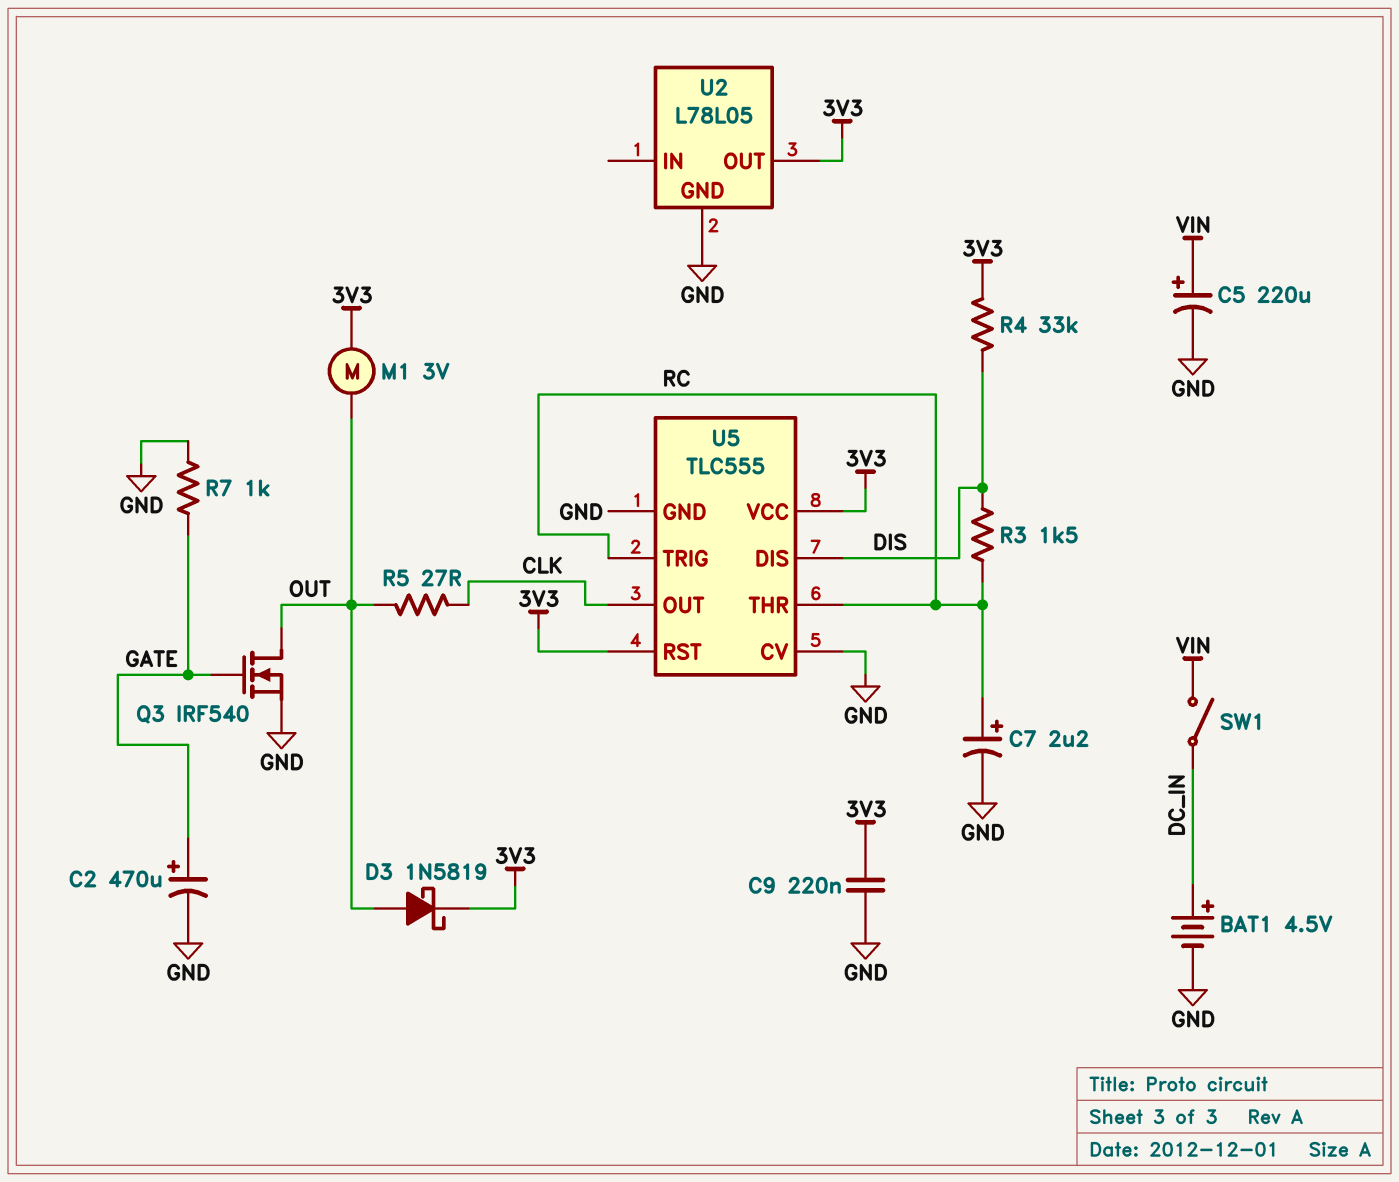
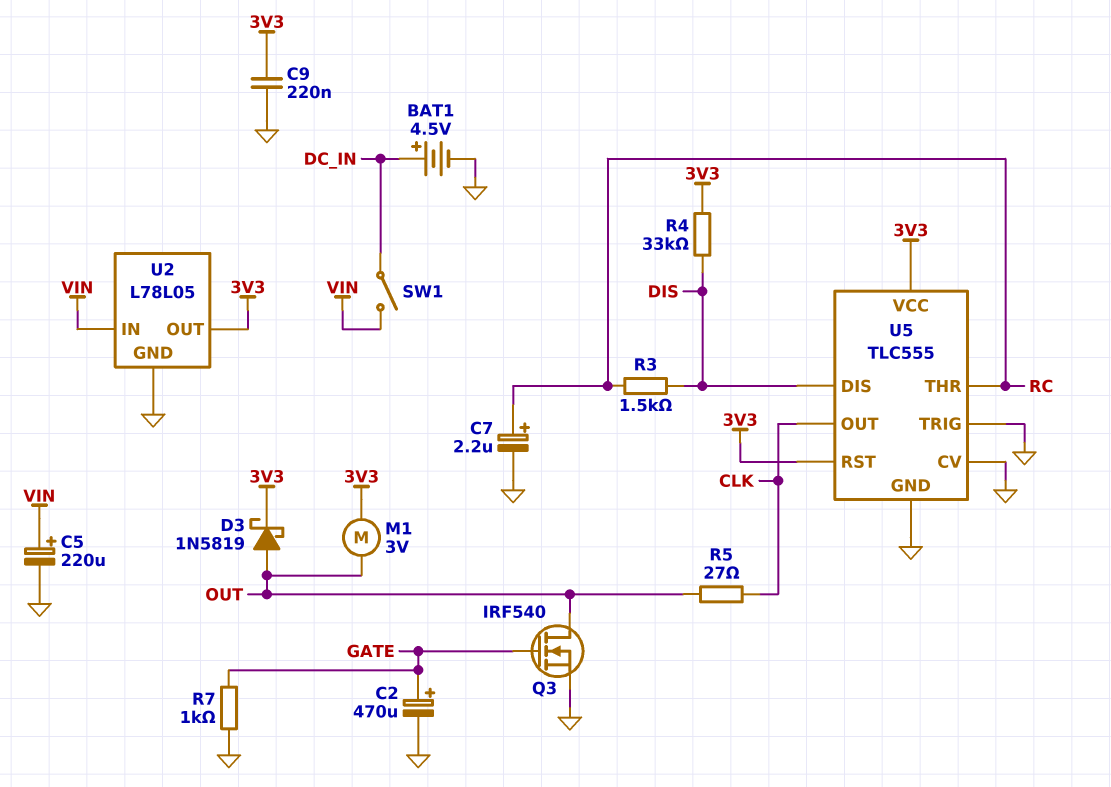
U2 pin IN: none -> VIN
U5 pin TRIG: RC -> GND

